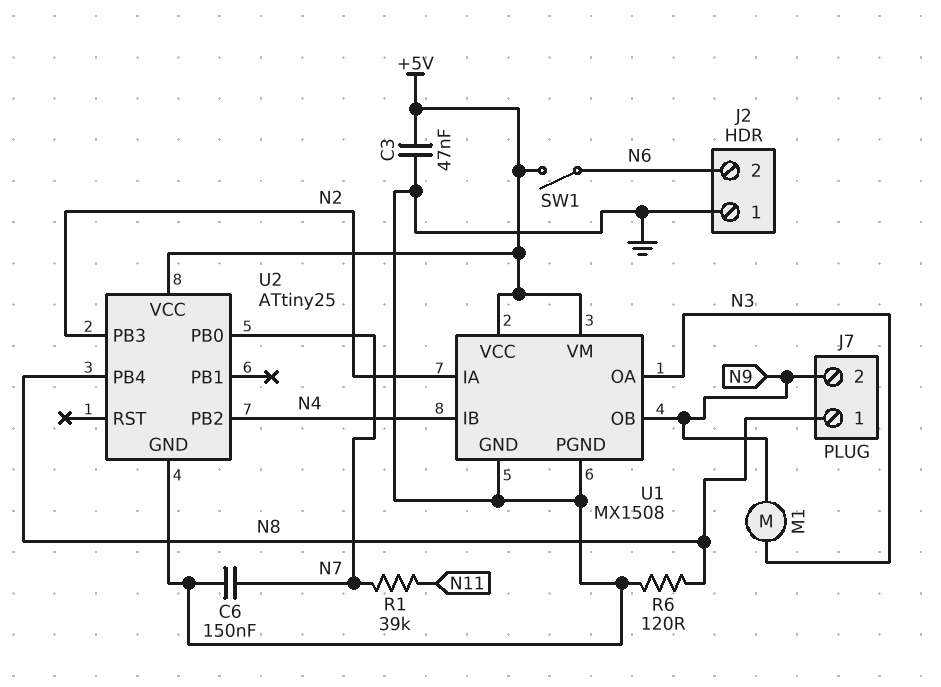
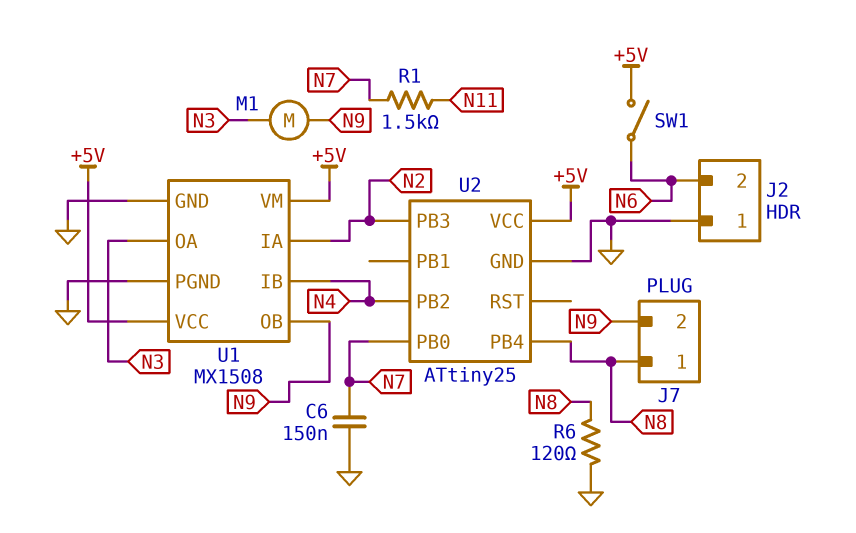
C3: 47nF (+5V, GND) -> none
R1: 39k (N7, N11) -> 1.5k (N7, N11)

